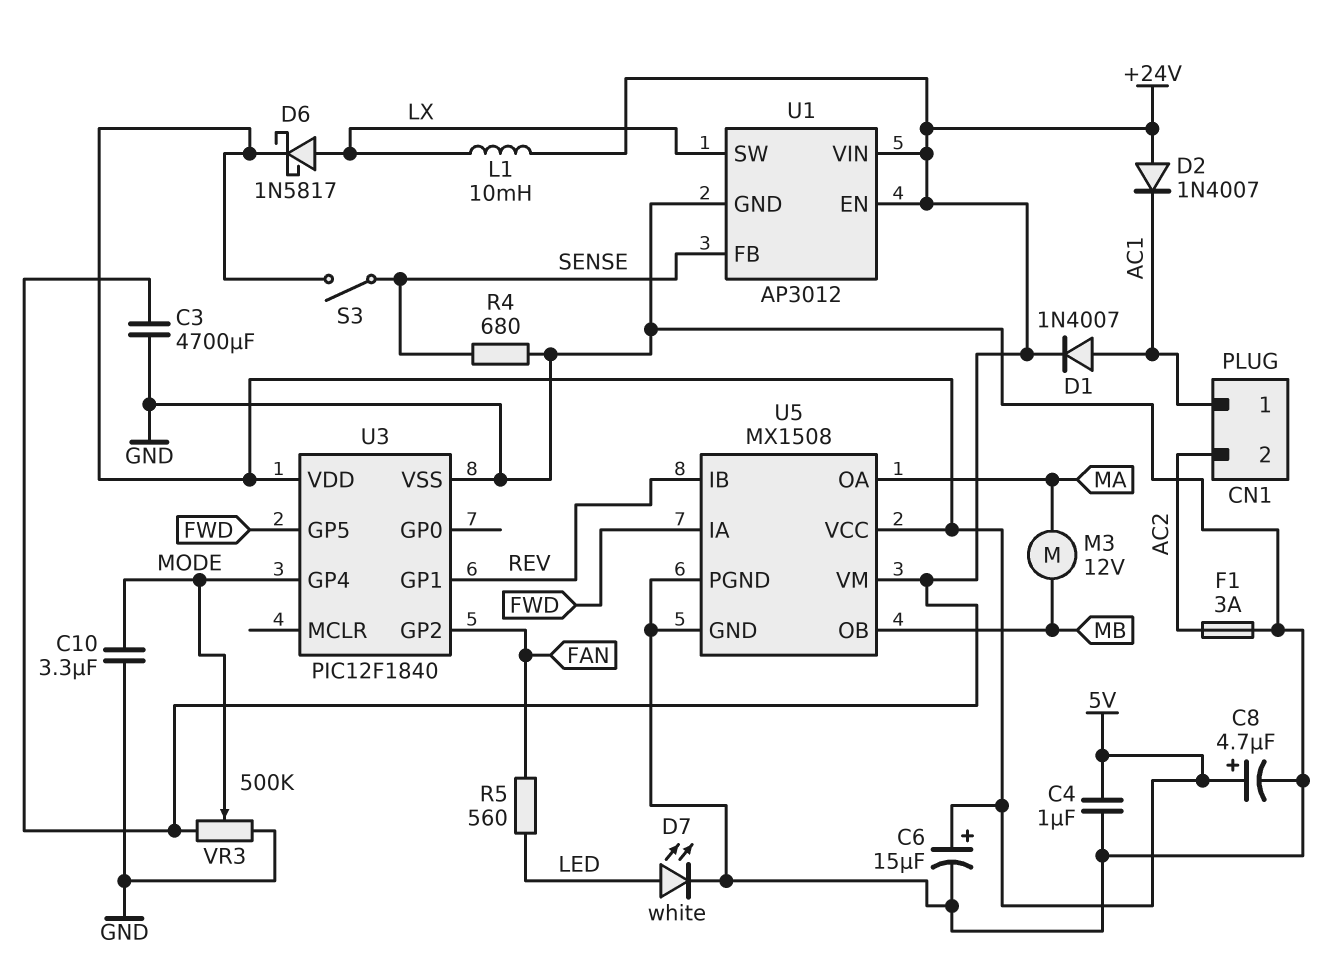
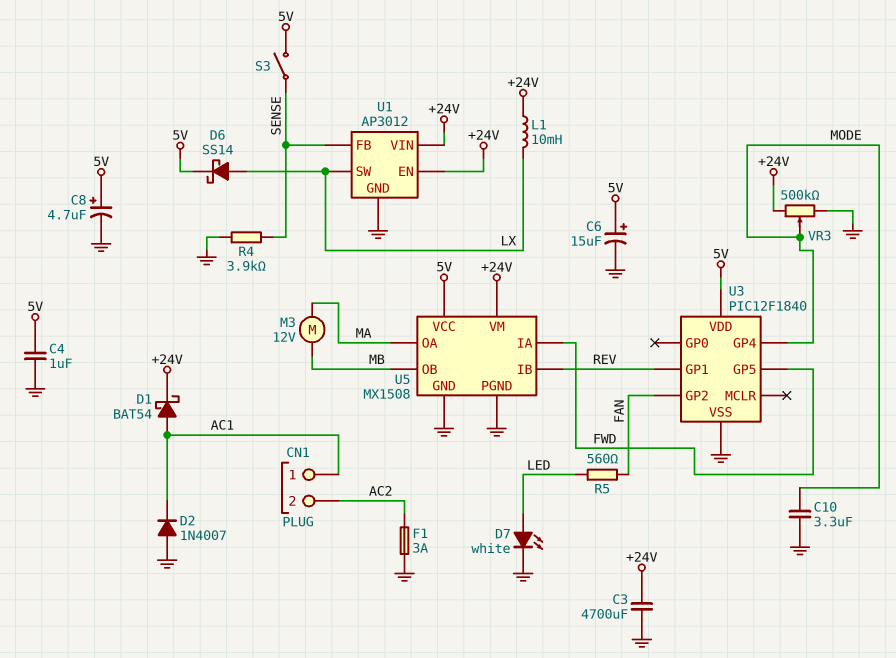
D1: diode 1N4007 (A AC1, K +24V) -> schottky BAT54 (A AC1, K +24V)
D2: diode 1N4007 (A +24V, K AC1) -> diode 1N4007 (A GND, K AC1)
D6: schottky 1N5817 (A LX, K 5V) -> schottky SS14 (A LX, K 5V)
R4: 680 (GND, SENSE) -> 3.9k (GND, SENSE)

